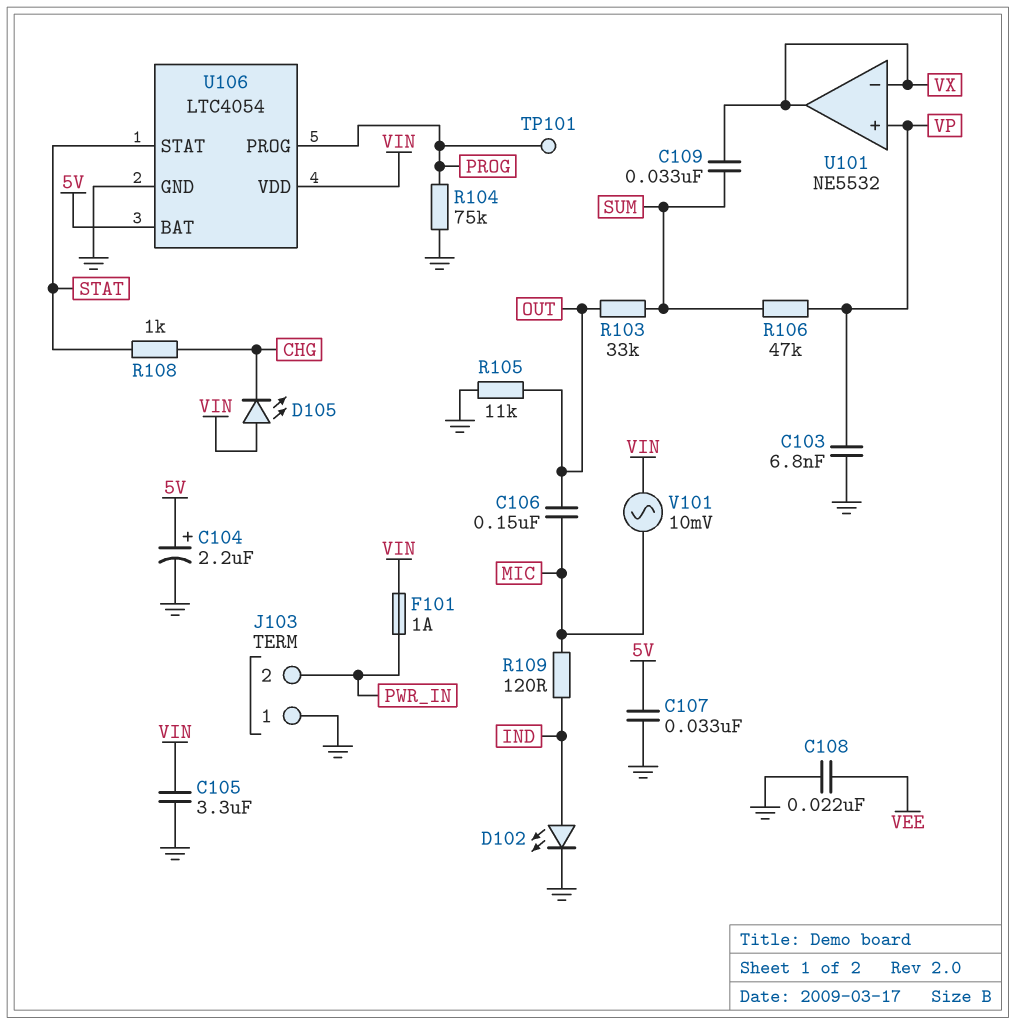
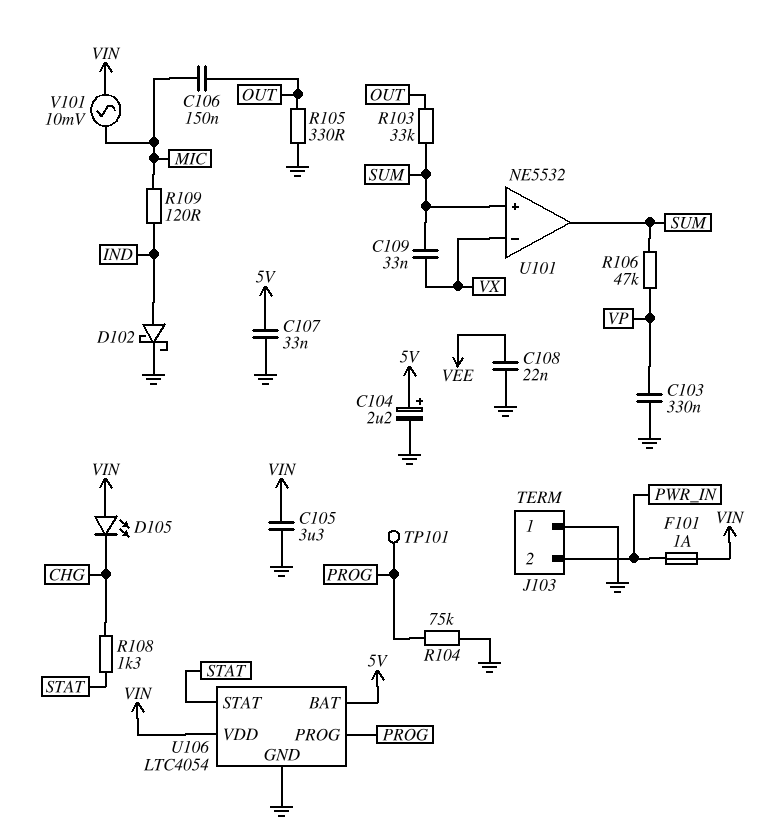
C103: 6.8nF (GND, VP) -> 330nF (GND, VP)
D102: LED (A IND, K GND) -> schottky (A IND, K GND)
R105: 11k (GND, OUT) -> 330 (GND, OUT)
R108: 1k (CHG, STAT) -> 1.3k (CHG, STAT)
U101 pin in+: VP -> SUM
U101 pin out: VX -> SUM

